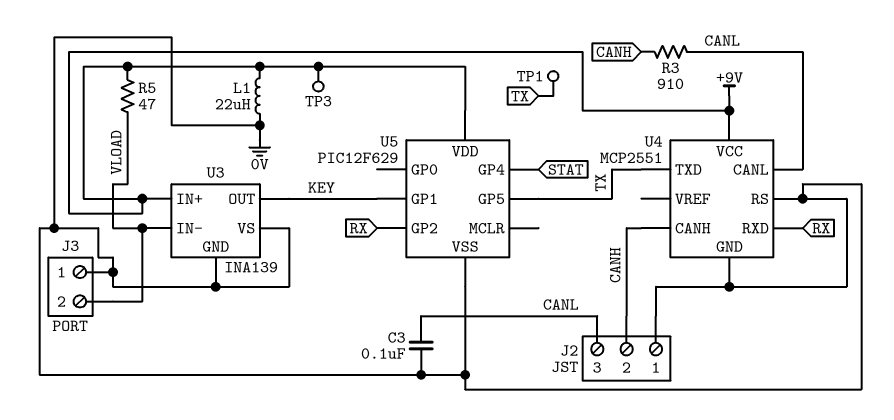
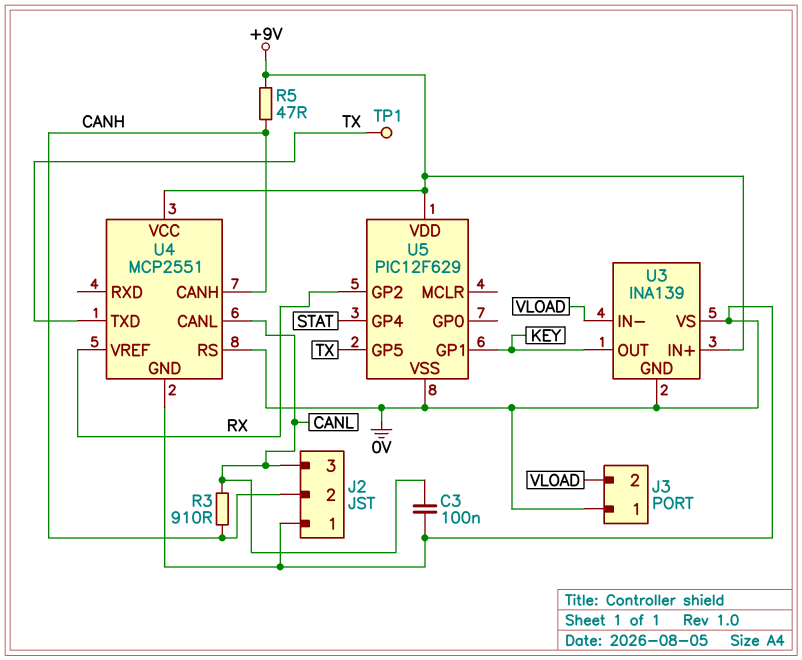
L1: 22uH (+9V, 0V) -> none
R5: 47 (+9V, VLOAD) -> 47 (+9V, CANH)
TP3: test point (+9V) -> none
U4 pin RXD: RX -> none
U4 pin VREF: none -> RX

